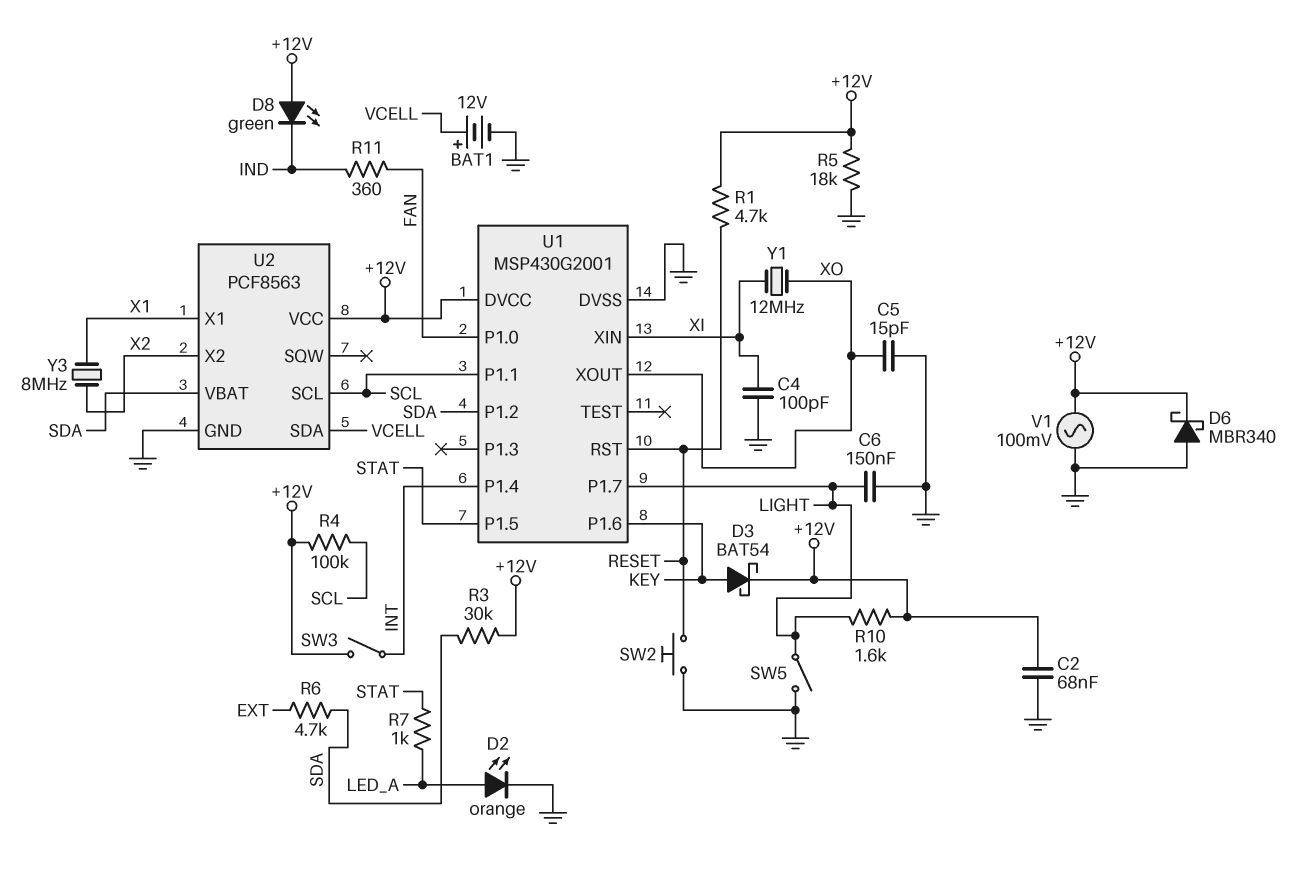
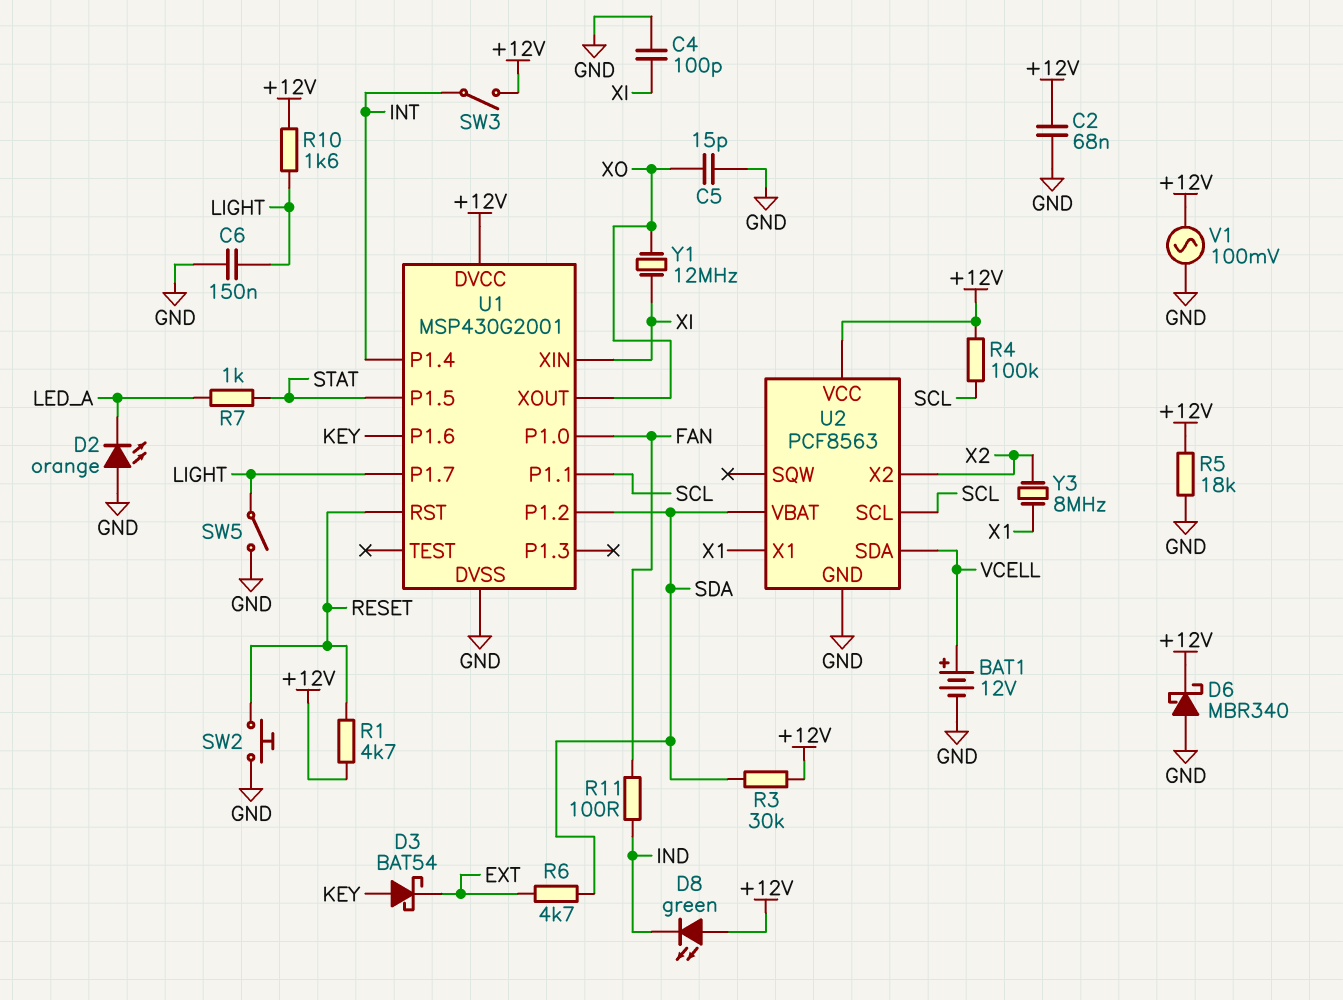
D2: LED orange (A LED_A, K GND) -> LED orange (A GND, K LED_A)
D3: schottky BAT54 (A KEY, K +12V) -> schottky BAT54 (A KEY, K EXT)
R11: 360 (FAN, IND) -> 100 (FAN, IND)

